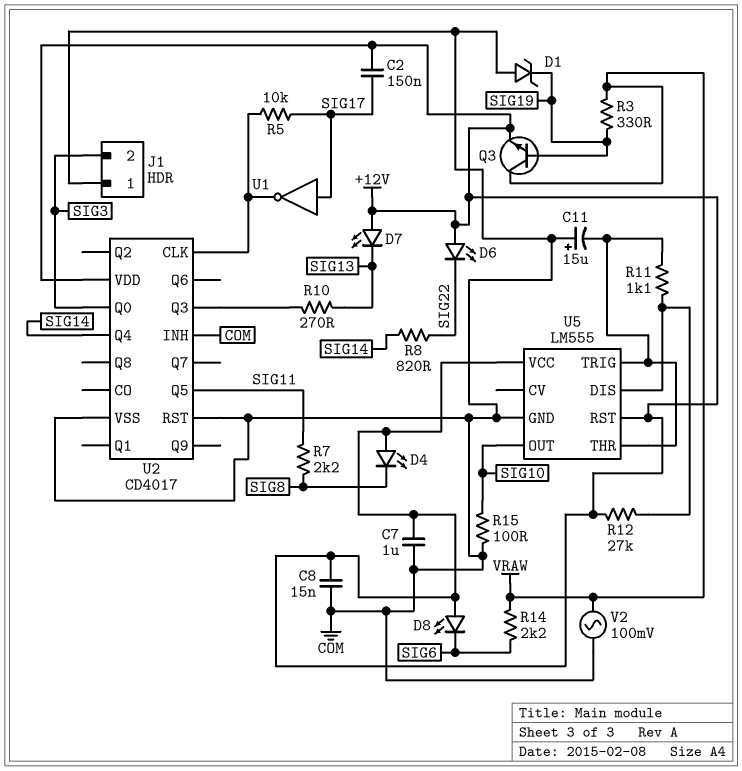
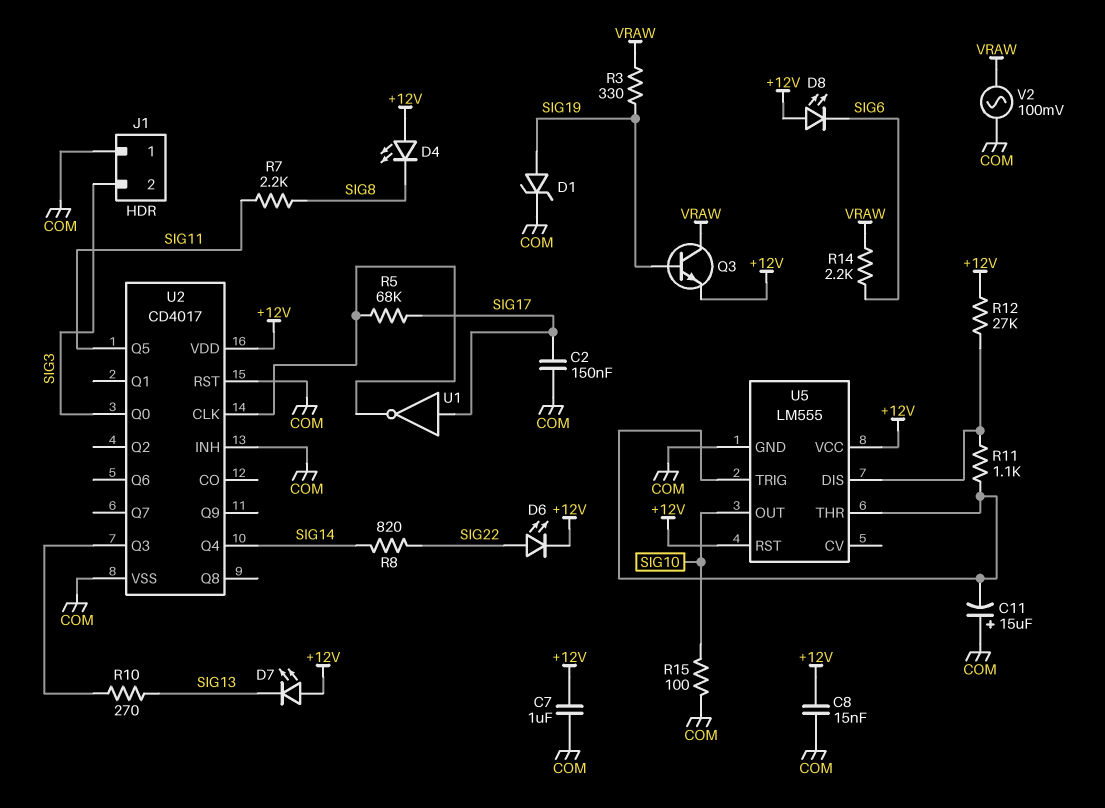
C2: 150nF (+12V, SIG17) -> 150nF (COM, SIG17)
D1: zener (A COM, K SIG19) -> zener (A SIG19, K COM)
D6: LED (A +12V, K SIG22) -> LED (A SIG22, K +12V)
R5: 10k (SIG17, U2/CLK) -> 68k (SIG17, U2/CLK)

